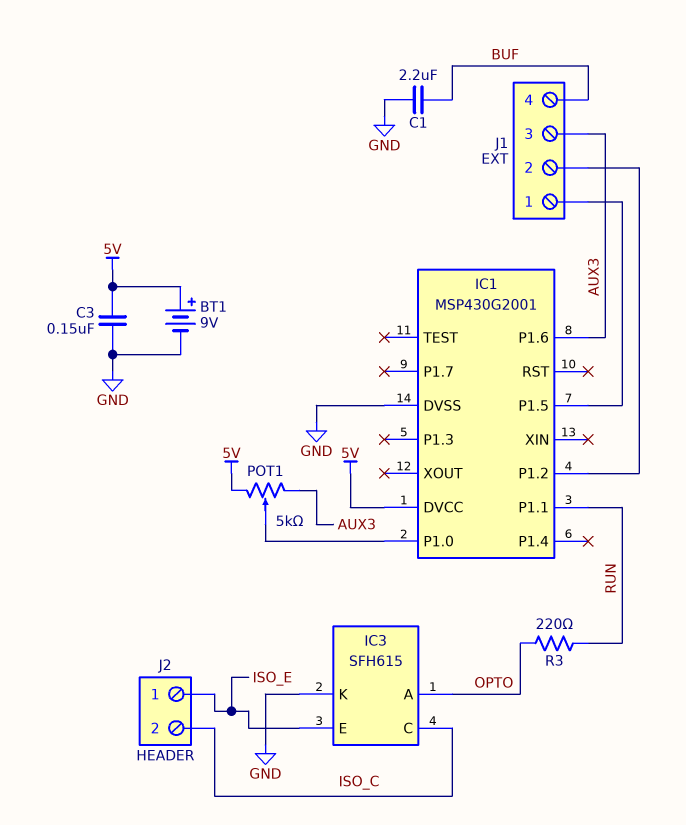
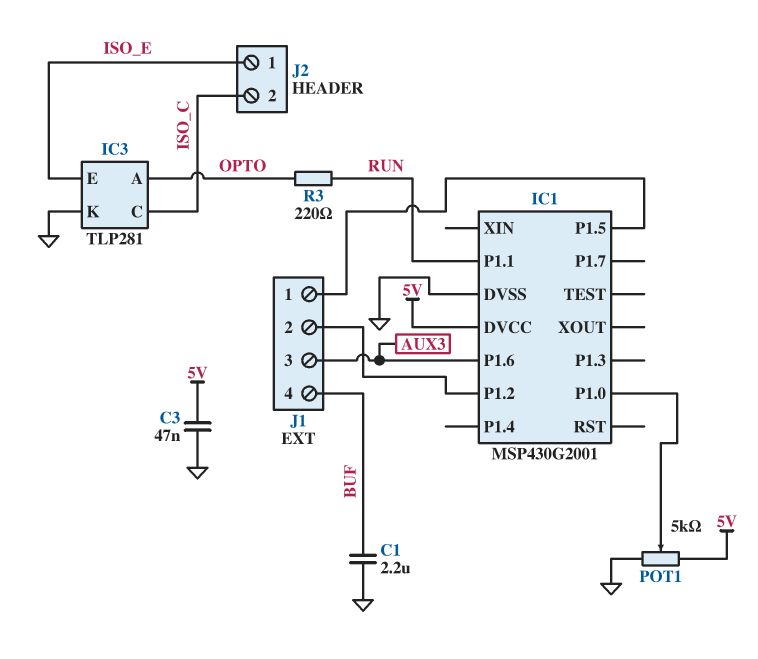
BT1: 9V (plus 5V, minus GND) -> none
C3: 150nF (5V, GND) -> 47nF (5V, GND)
IC3: SFH615 -> TLP281
POT1: 5k (5V, AUX3, wiper IC1/P1.0) -> 5k (5V, GND, wiper IC1/P1.0)

